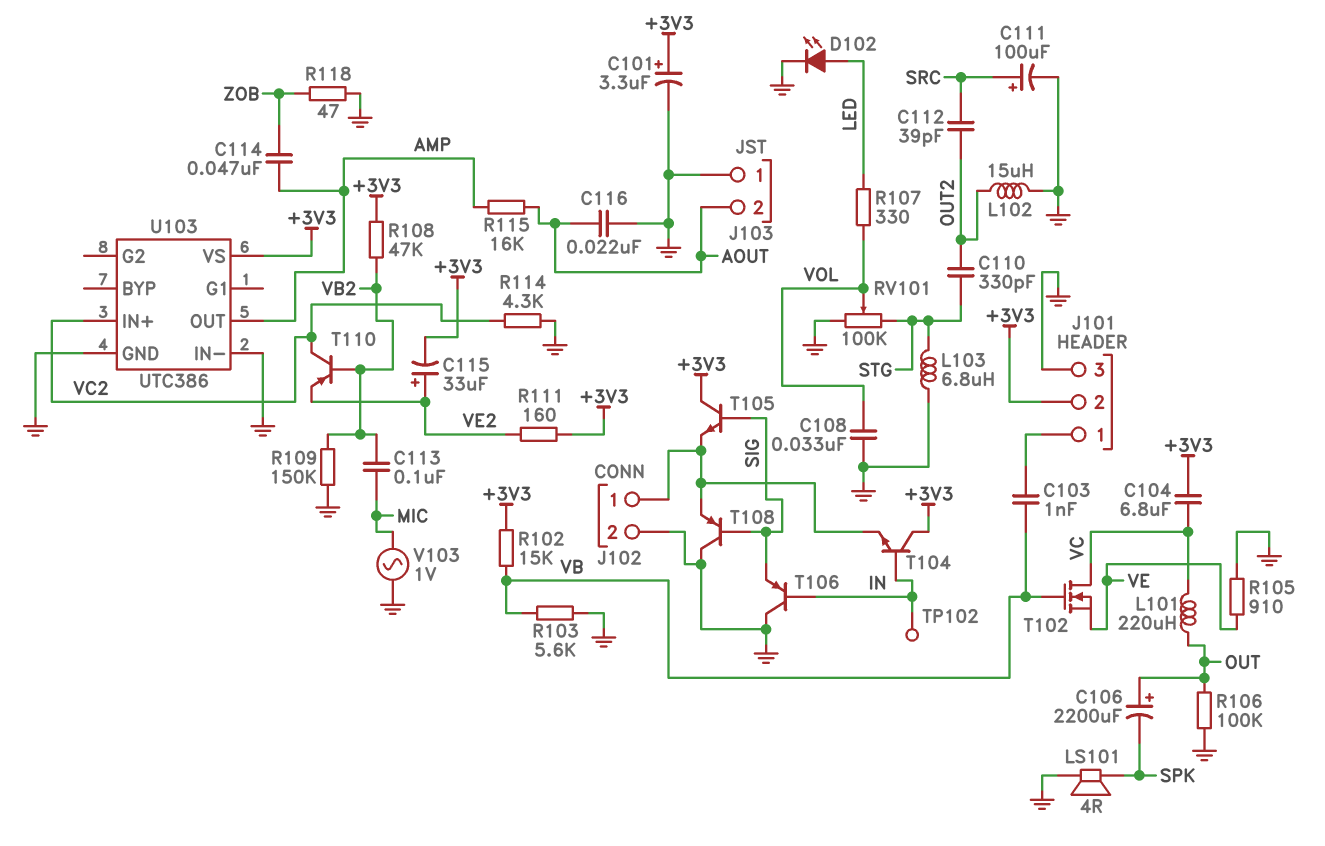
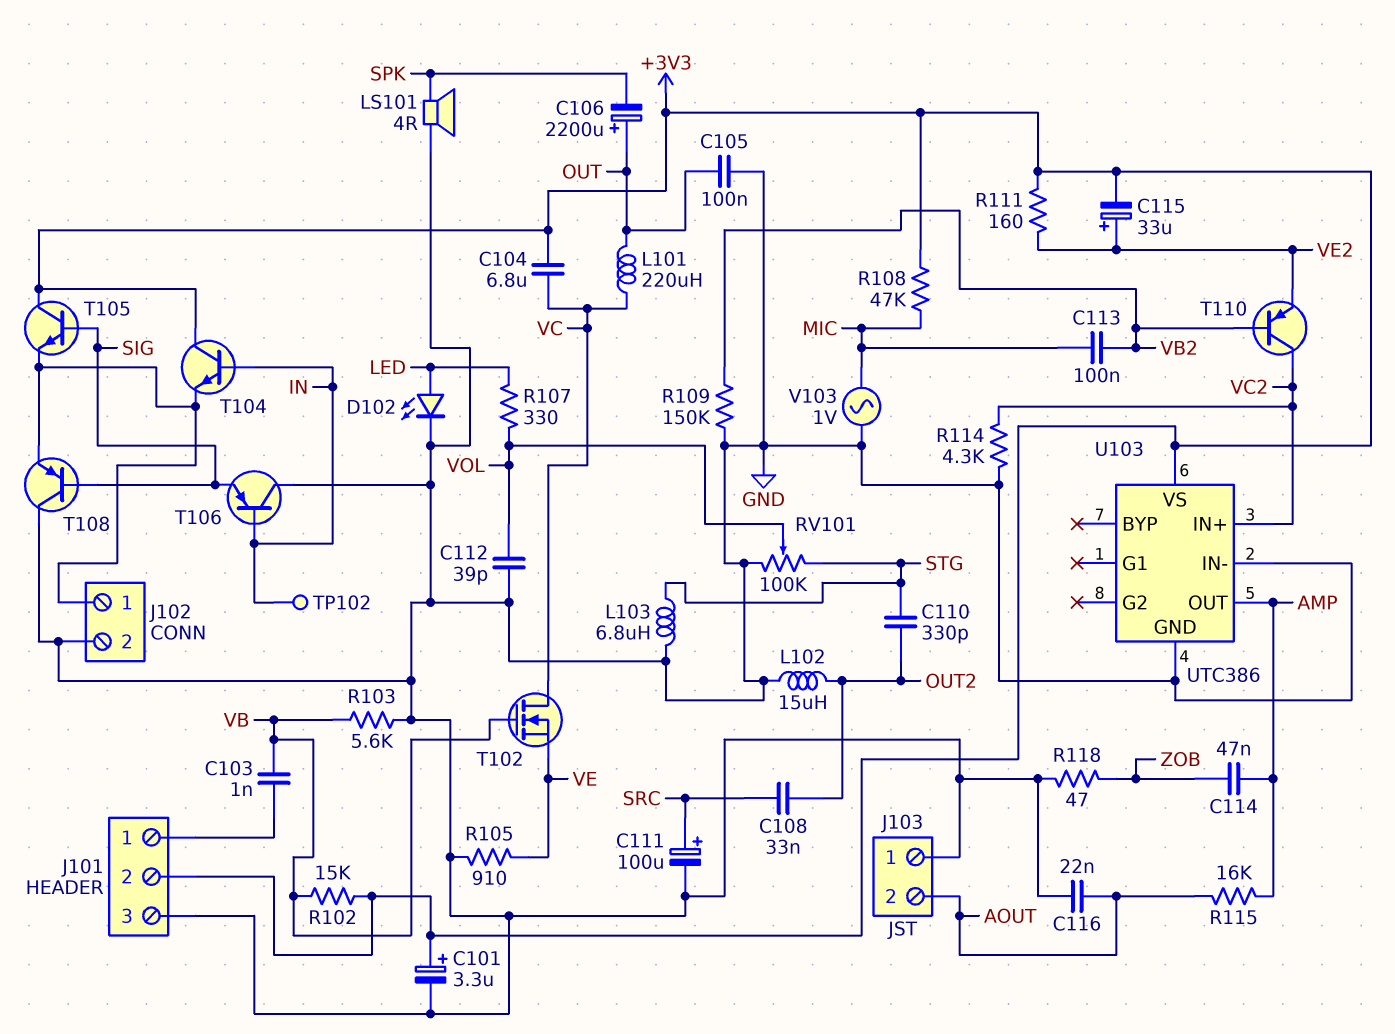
C105: none -> 100nF (GND, OUT)
C108: 33nF (GND, VOL) -> 33nF (OUT2, SRC)
C112: 39pF (OUT2, SRC) -> 39pF (GND, VOL)
R106: 100k (GND, OUT) -> none
R108: 47k (+3V3, VB2) -> 47k (+3V3, MIC)

